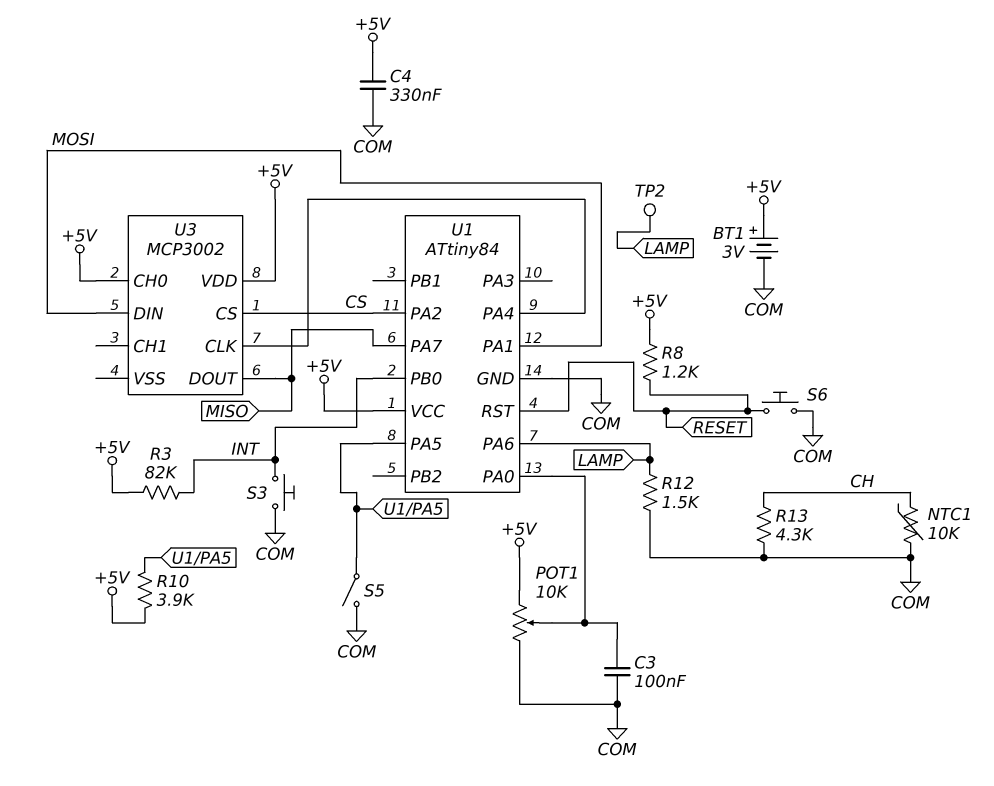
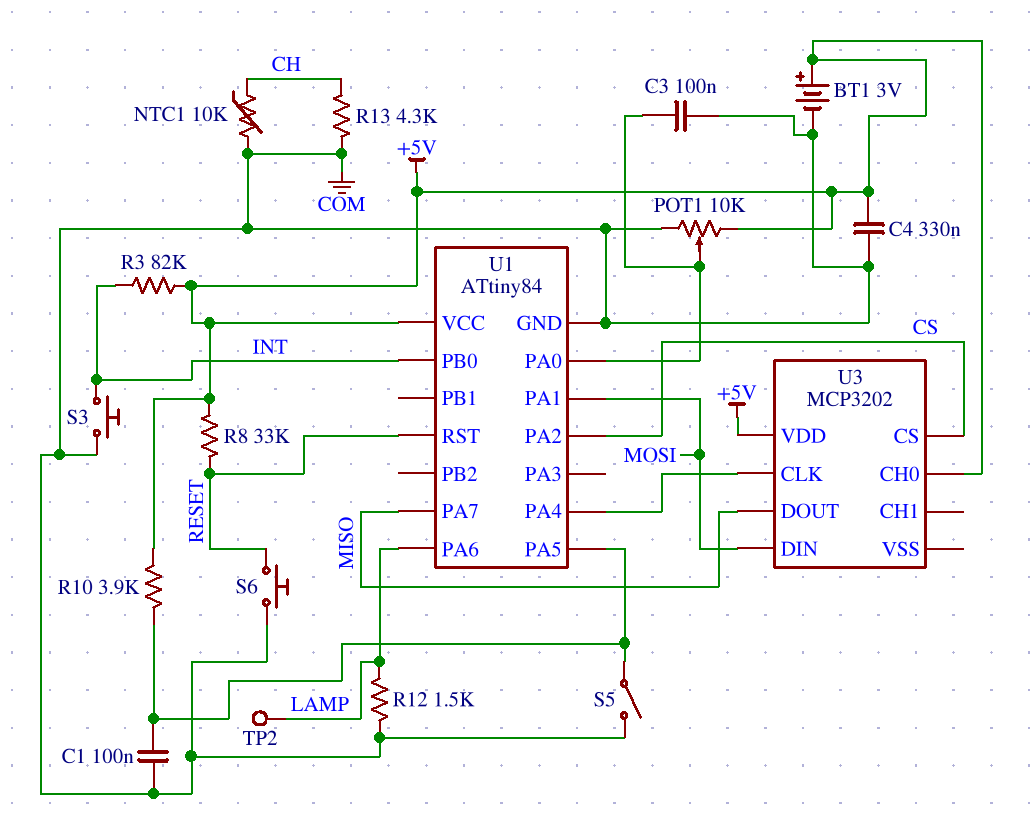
C1: none -> 100nF (COM, U1/PA5)
R8: 1.2k (+5V, RESET) -> 33k (+5V, RESET)
U3: MCP3002 -> MCP3202

